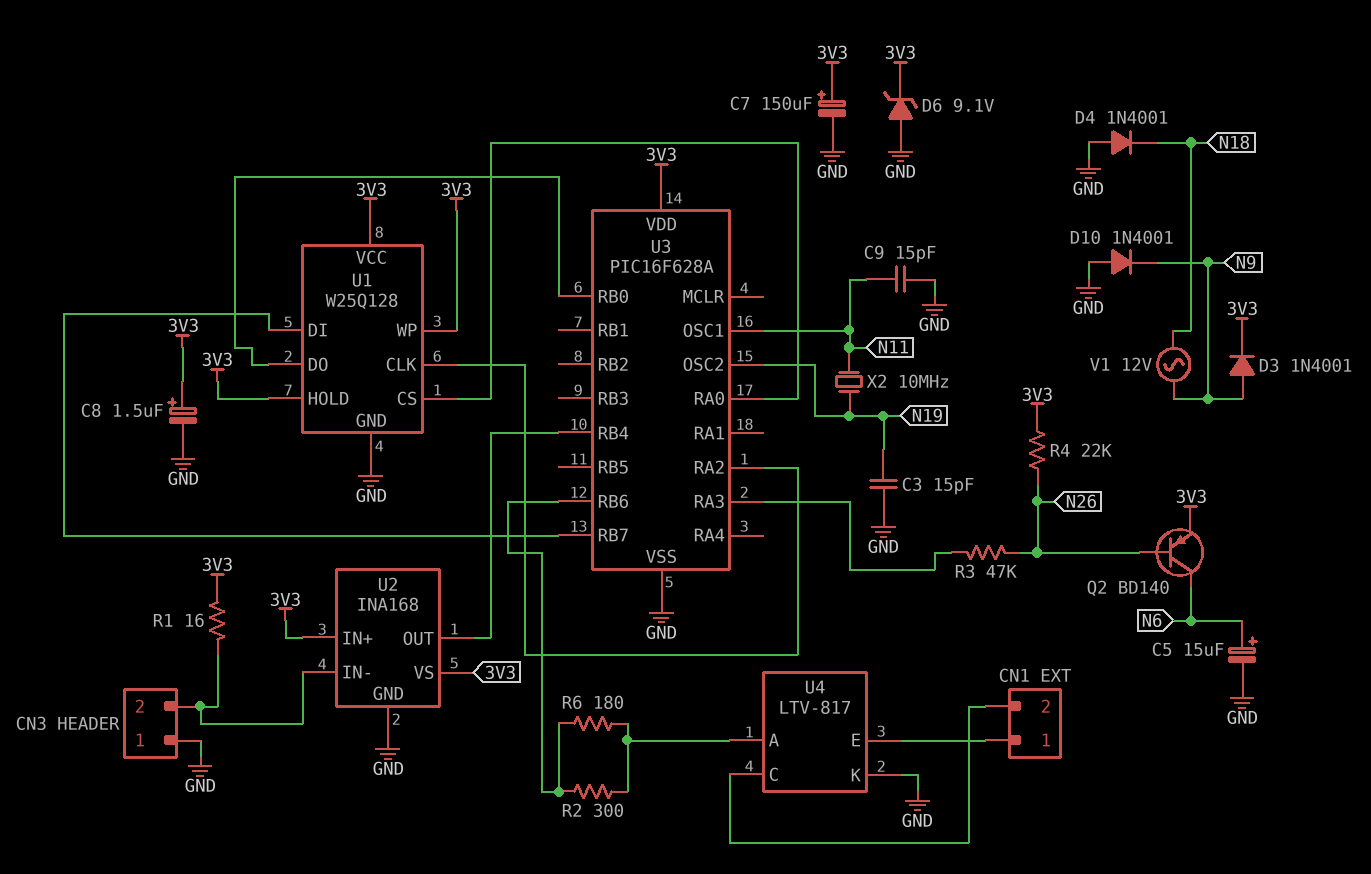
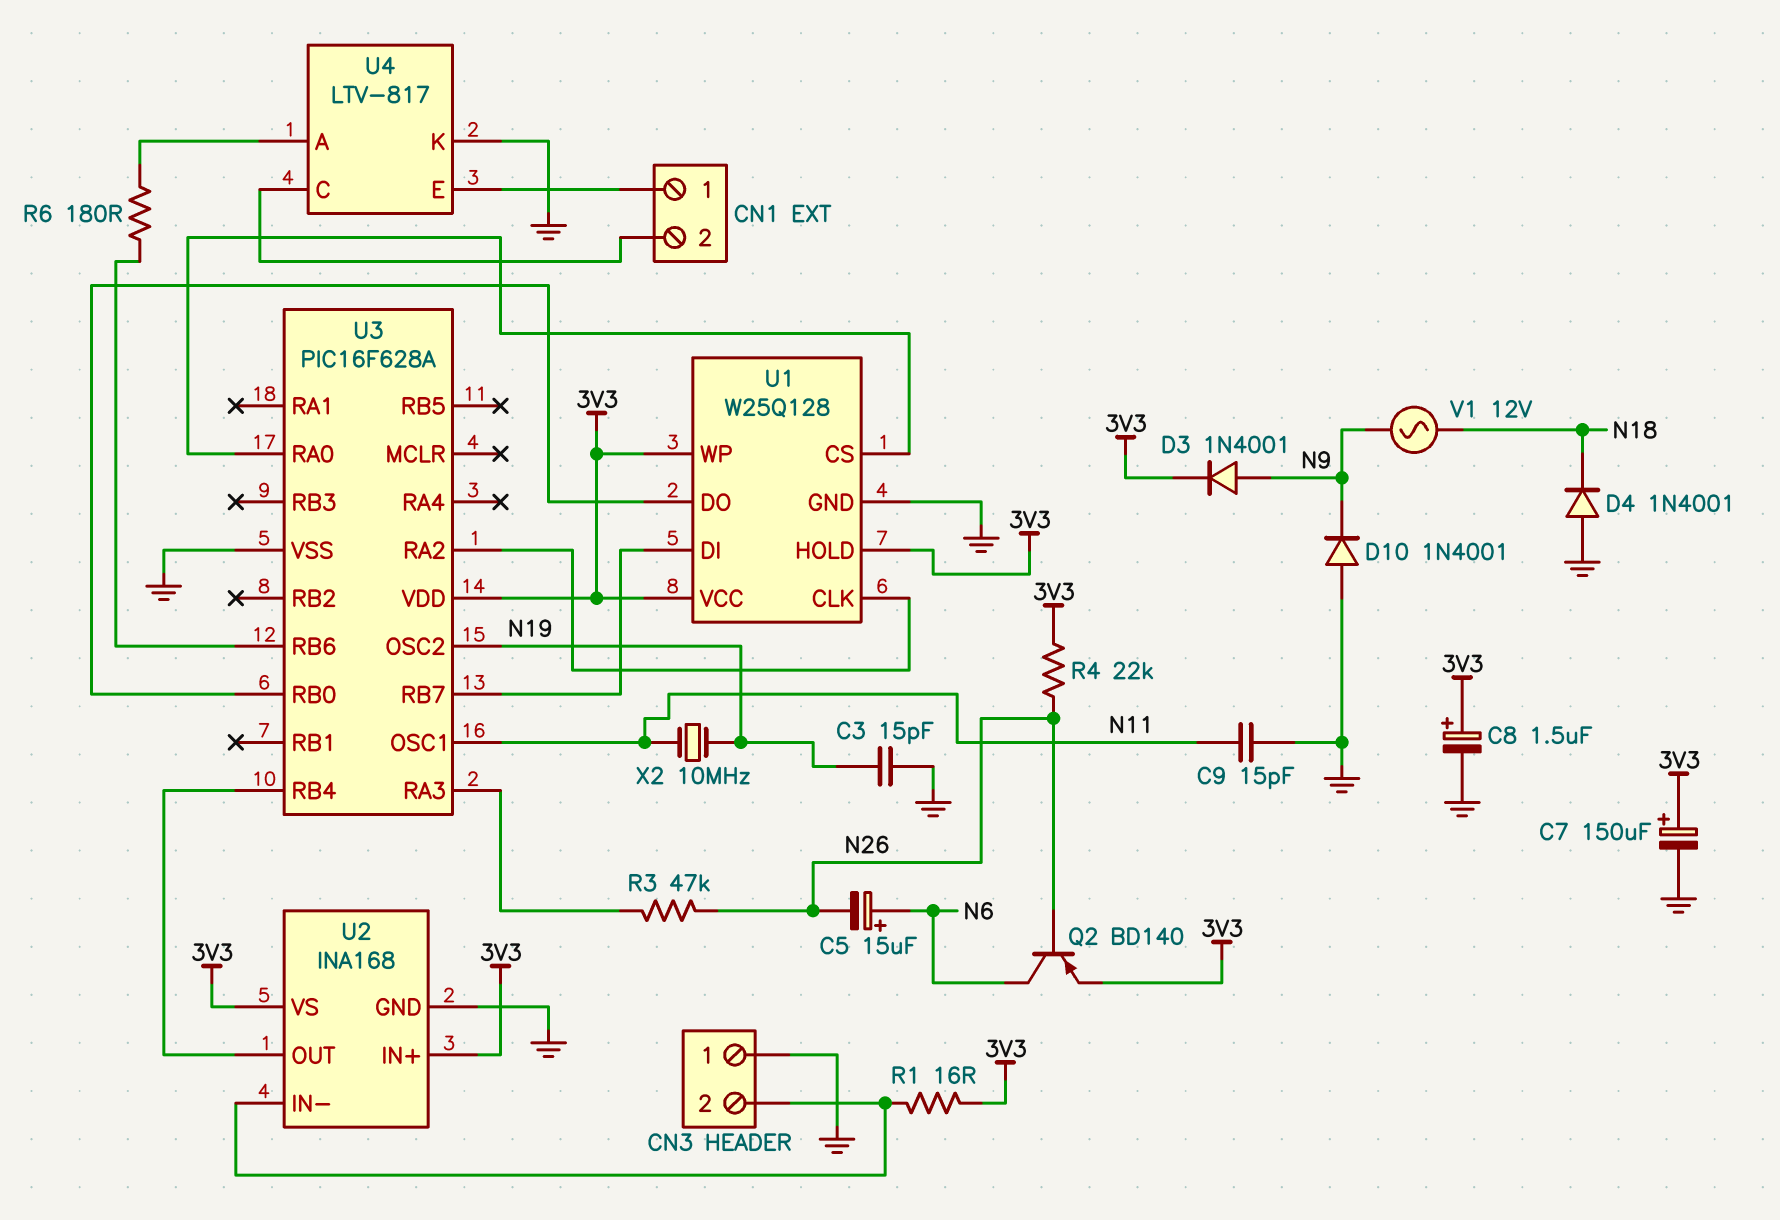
C5: 15uF (plus N6, minus GND) -> 15uF (plus N6, minus N26)
D6: zener 9.1V (A GND, K 3V3) -> none
R2: 300 (U3/RB6, U4/A) -> none

